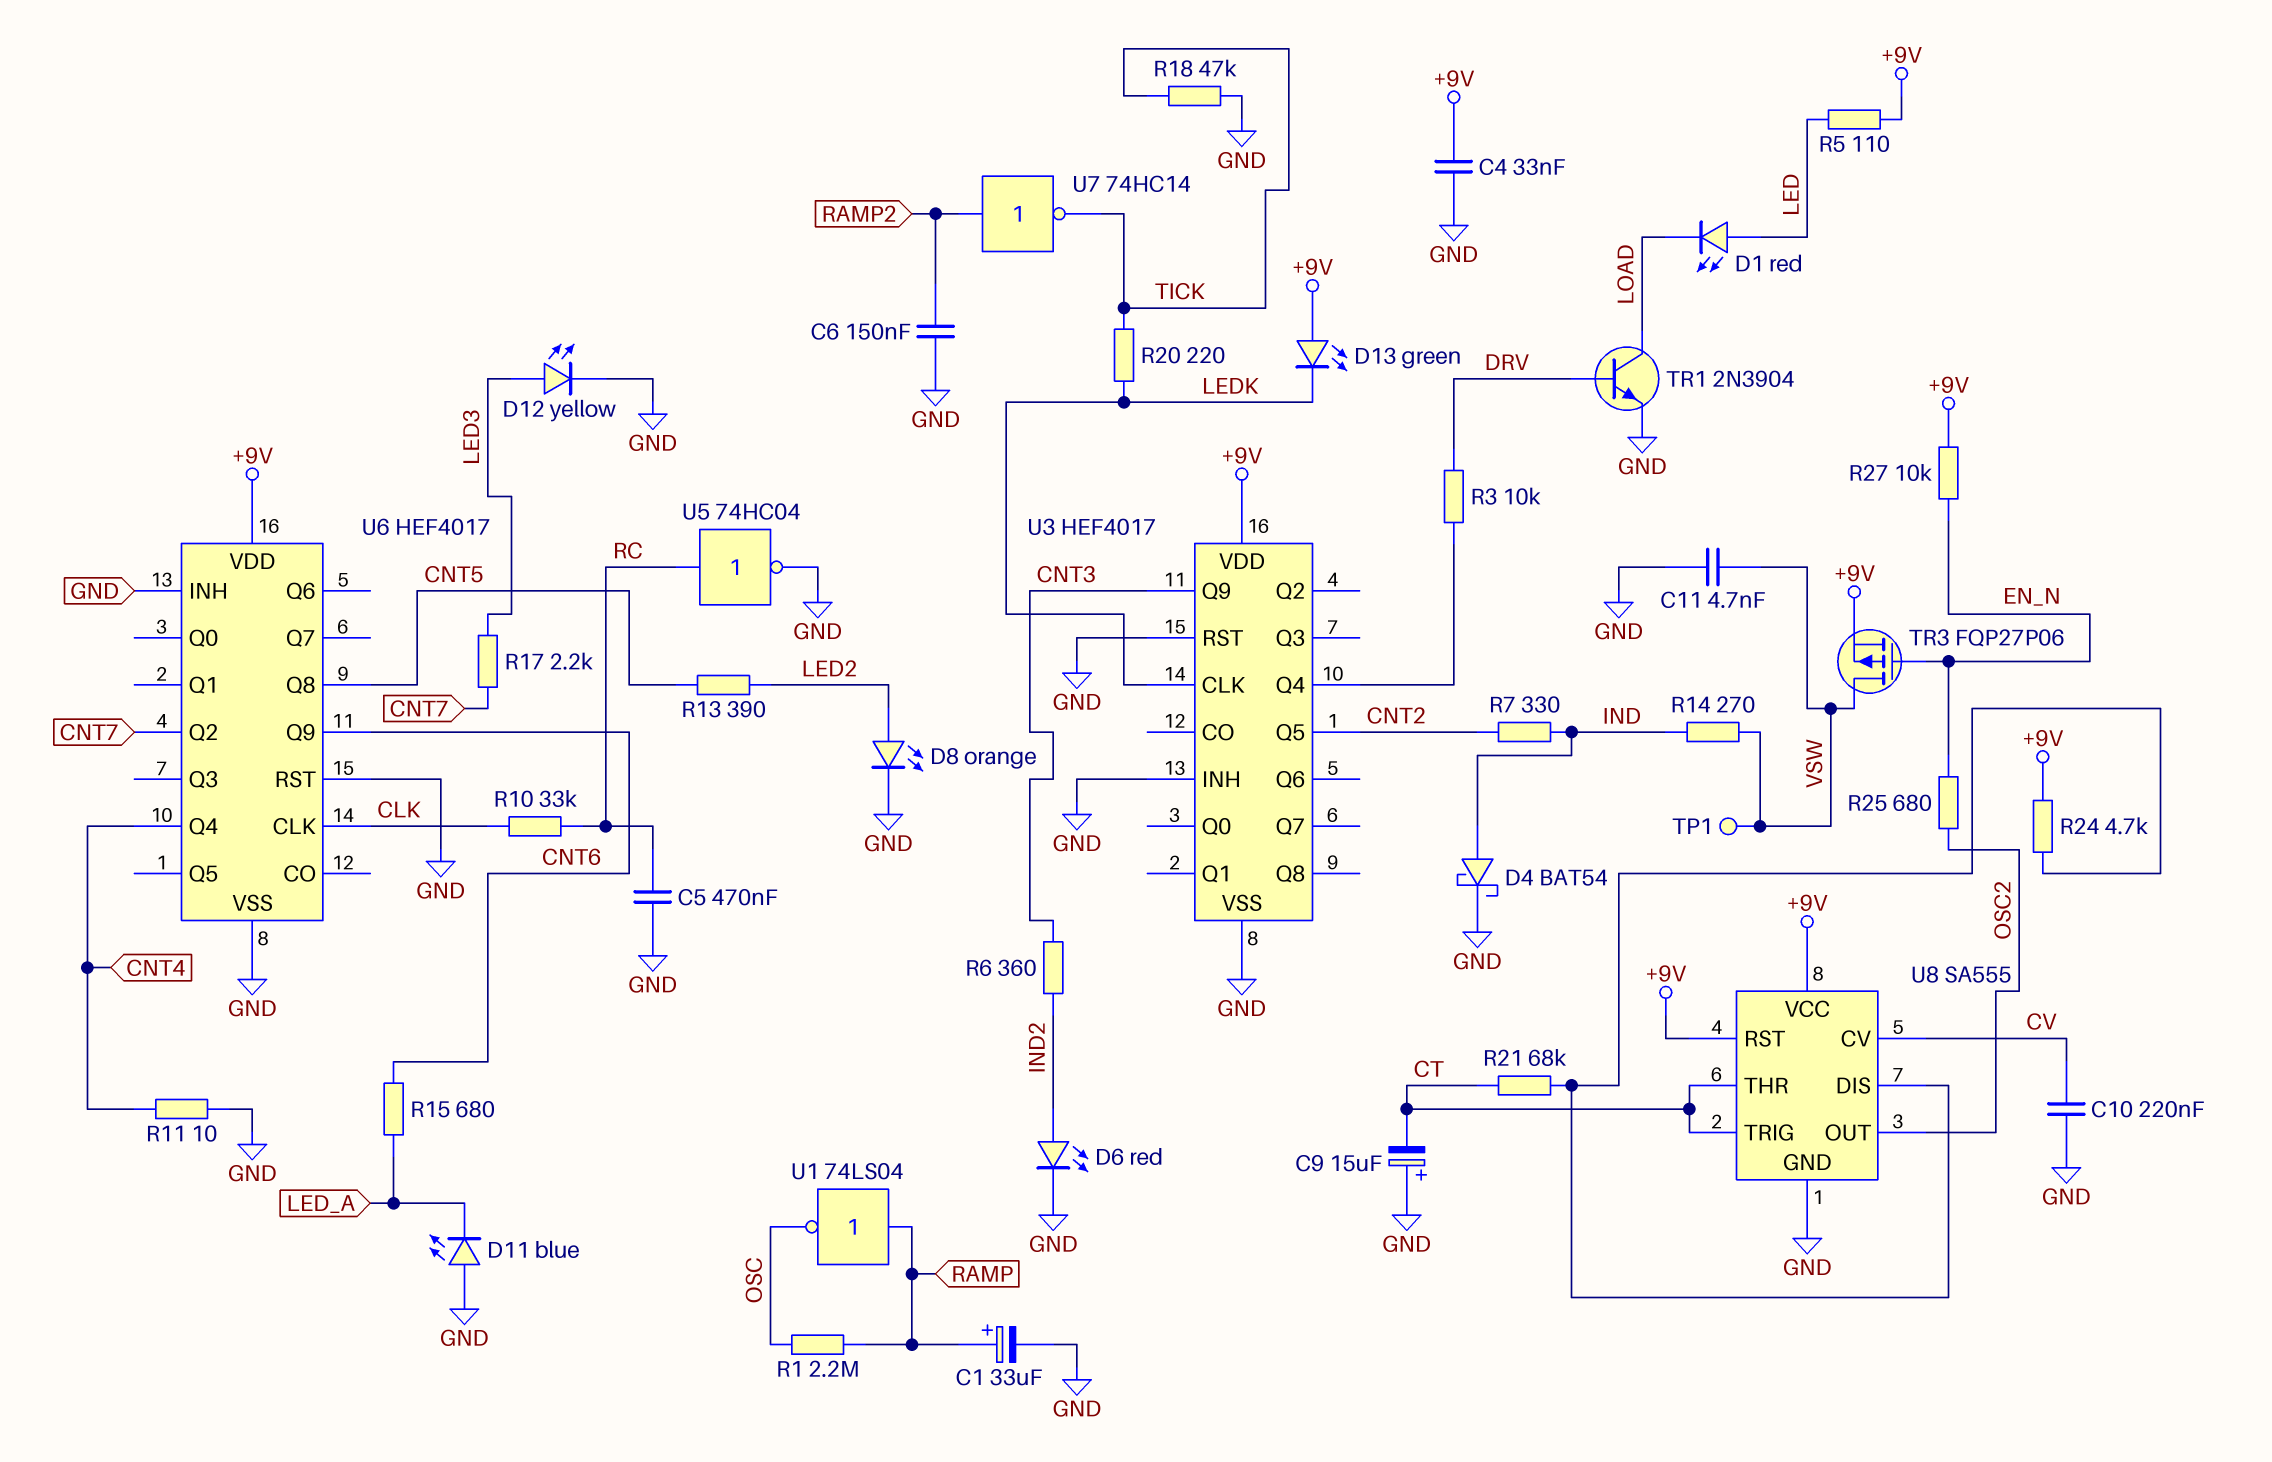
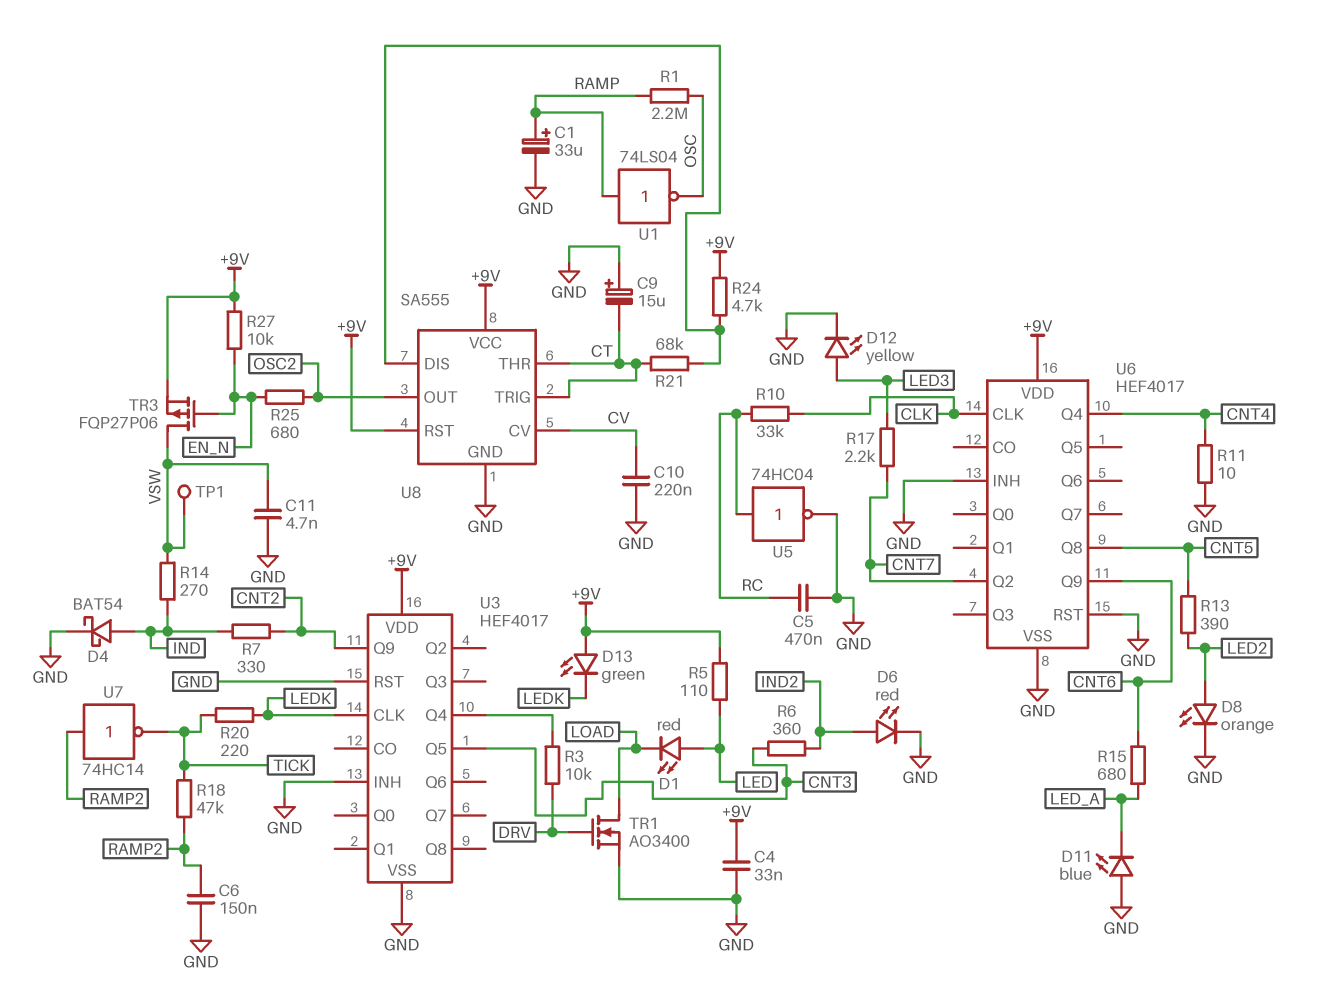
R18: 47k (GND, TICK) -> 47k (RAMP2, TICK)
TR1: NPN 2N3904 (B DRV, C LOAD, E GND) -> NMOS AO3400 (G DRV, D LOAD, S GND)
U3 pin Q5: CNT2 -> CNT3
U3 pin Q9: CNT3 -> CNT2

